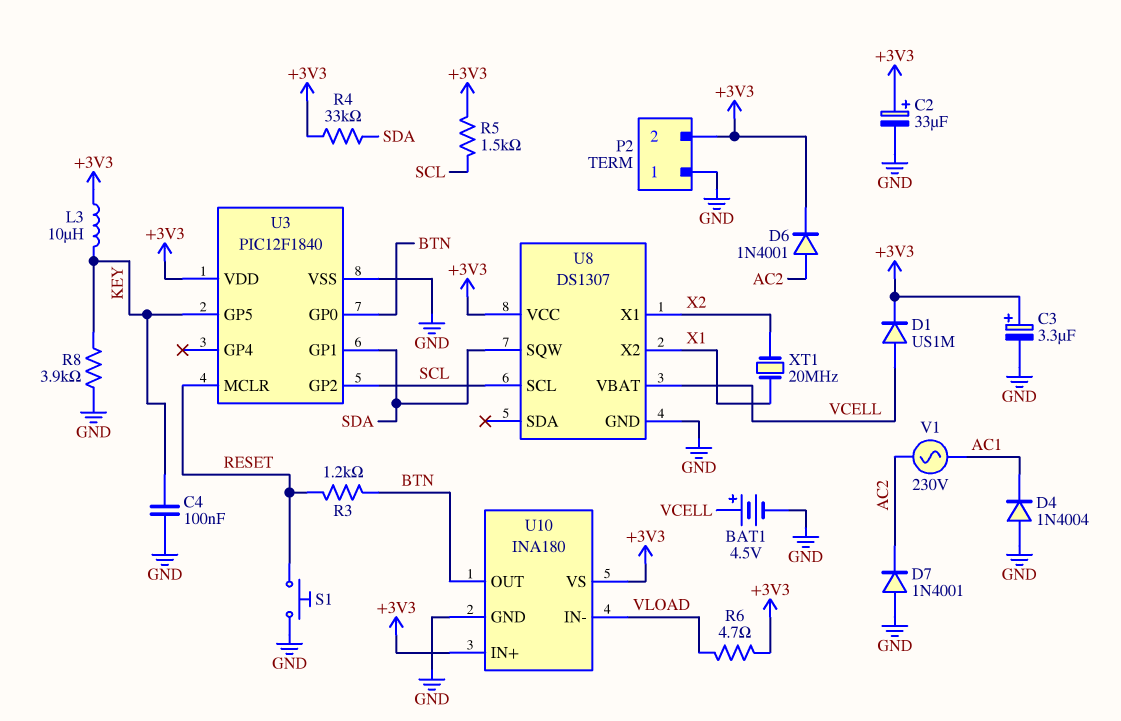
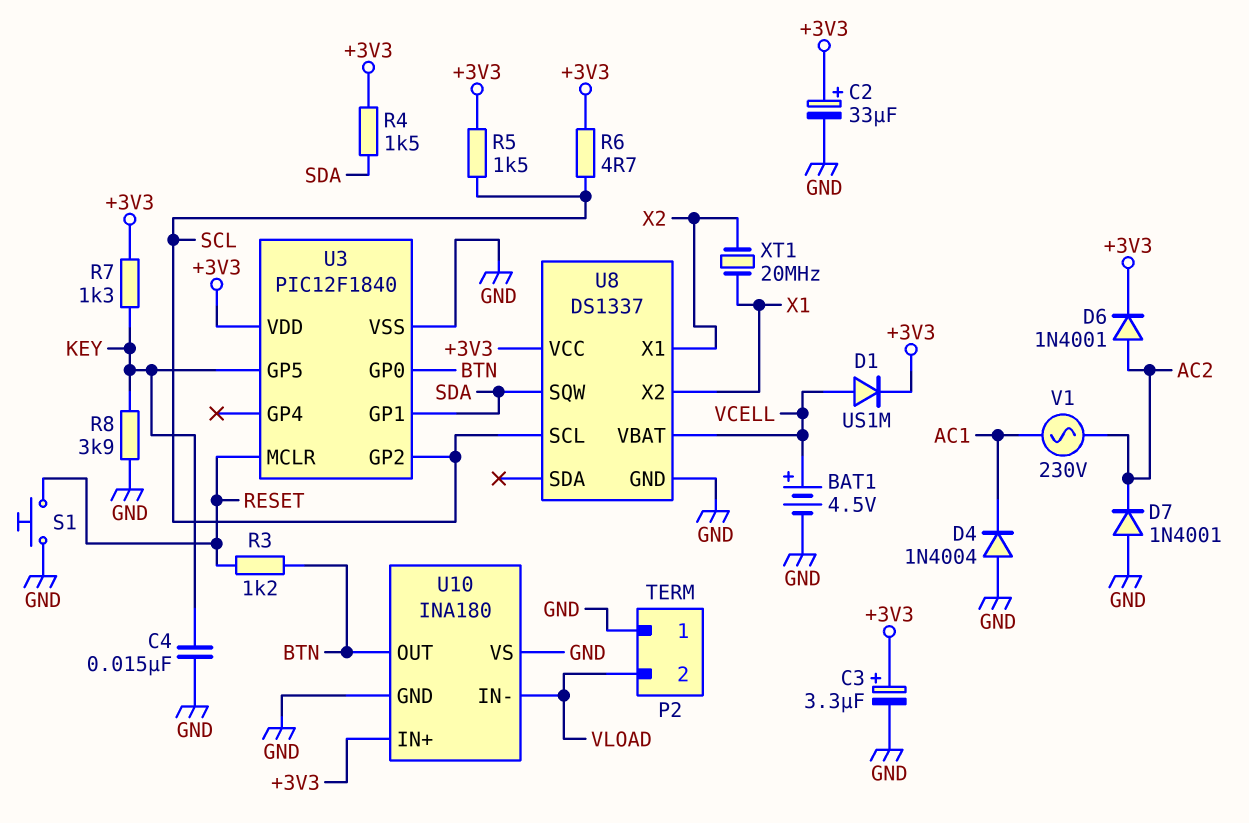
C4: 100nF (GND, KEY) -> 15nF (GND, KEY)
L3: 10uH (+3V3, KEY) -> none
P2 pin 2: +3V3 -> VLOAD
R4: 33k (+3V3, SDA) -> 1.5k (+3V3, SDA)
R6: 4.7 (+3V3, VLOAD) -> 4.7 (+3V3, SCL)
R7: none -> 1.3k (+3V3, KEY)
U8: DS1307 -> DS1337
U10 pin VS: +3V3 -> GND

